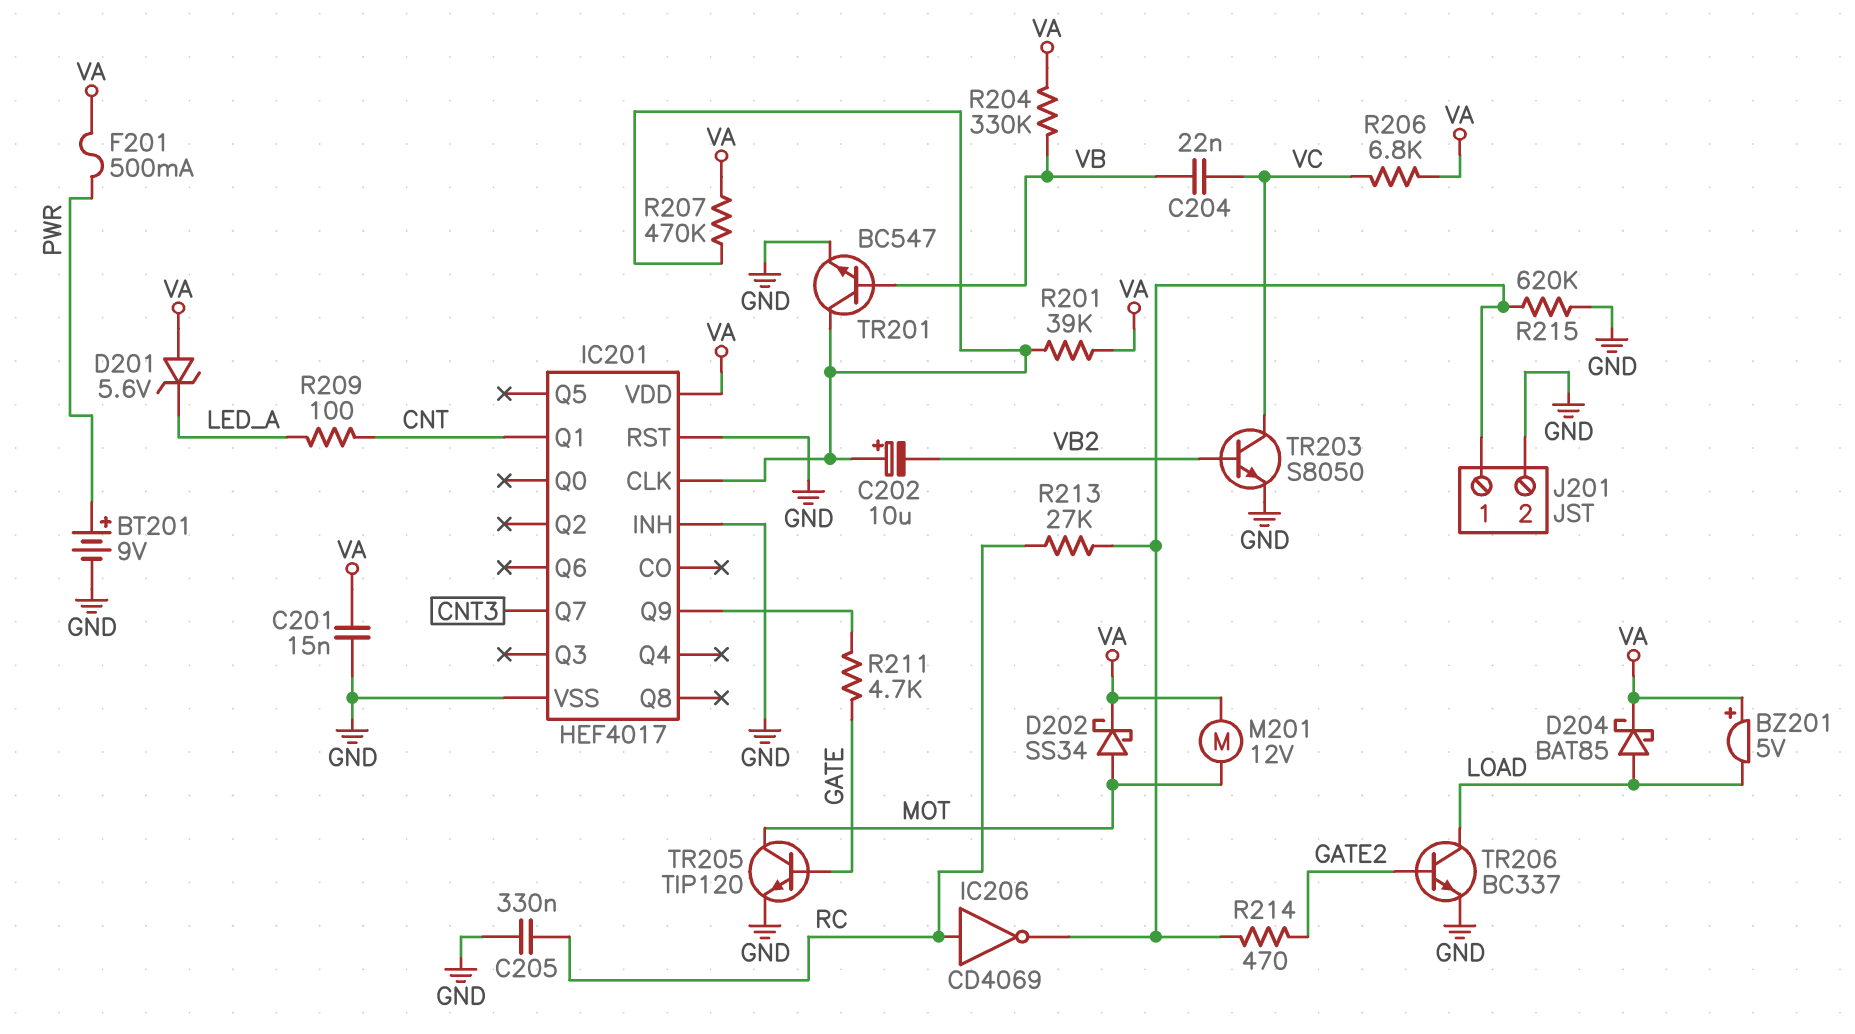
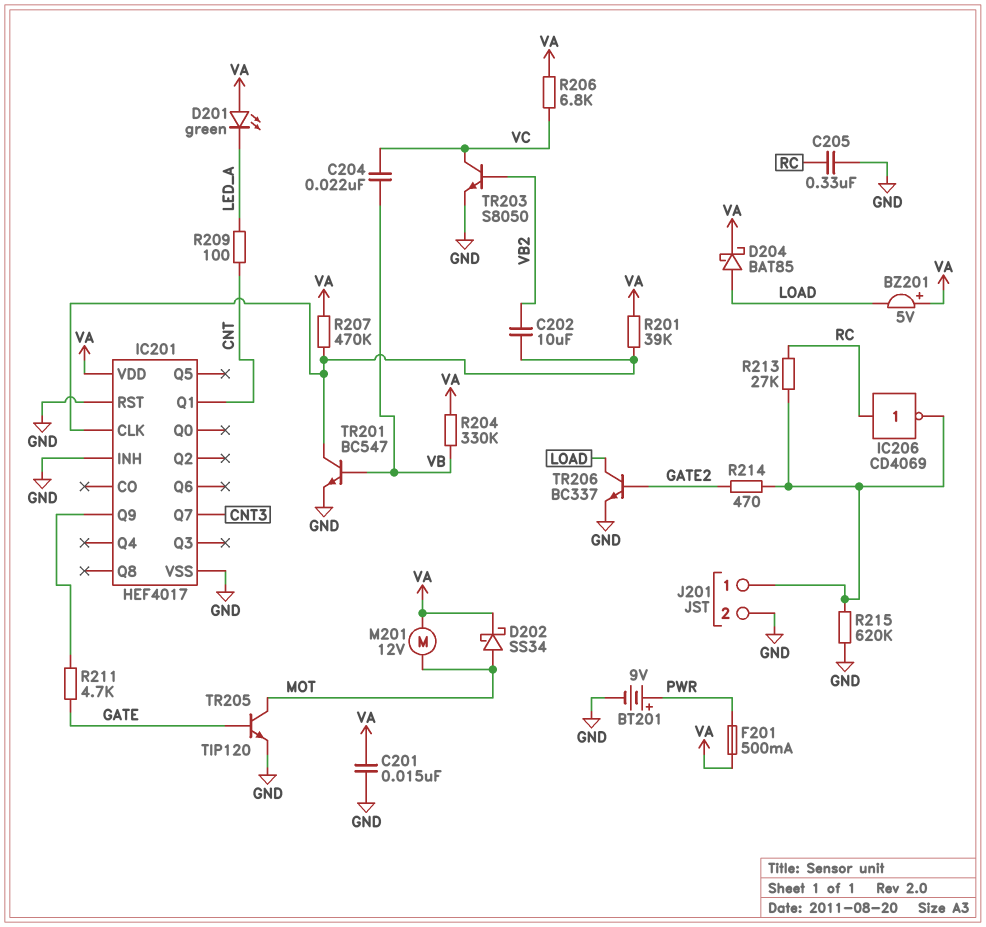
C202: 10uF (plus IC201/CLK, minus VB2) -> 10uF (IC201/CLK, VB2)
D201: zener 5.6V (A VA, K LED_A) -> LED green (A VA, K LED_A)

